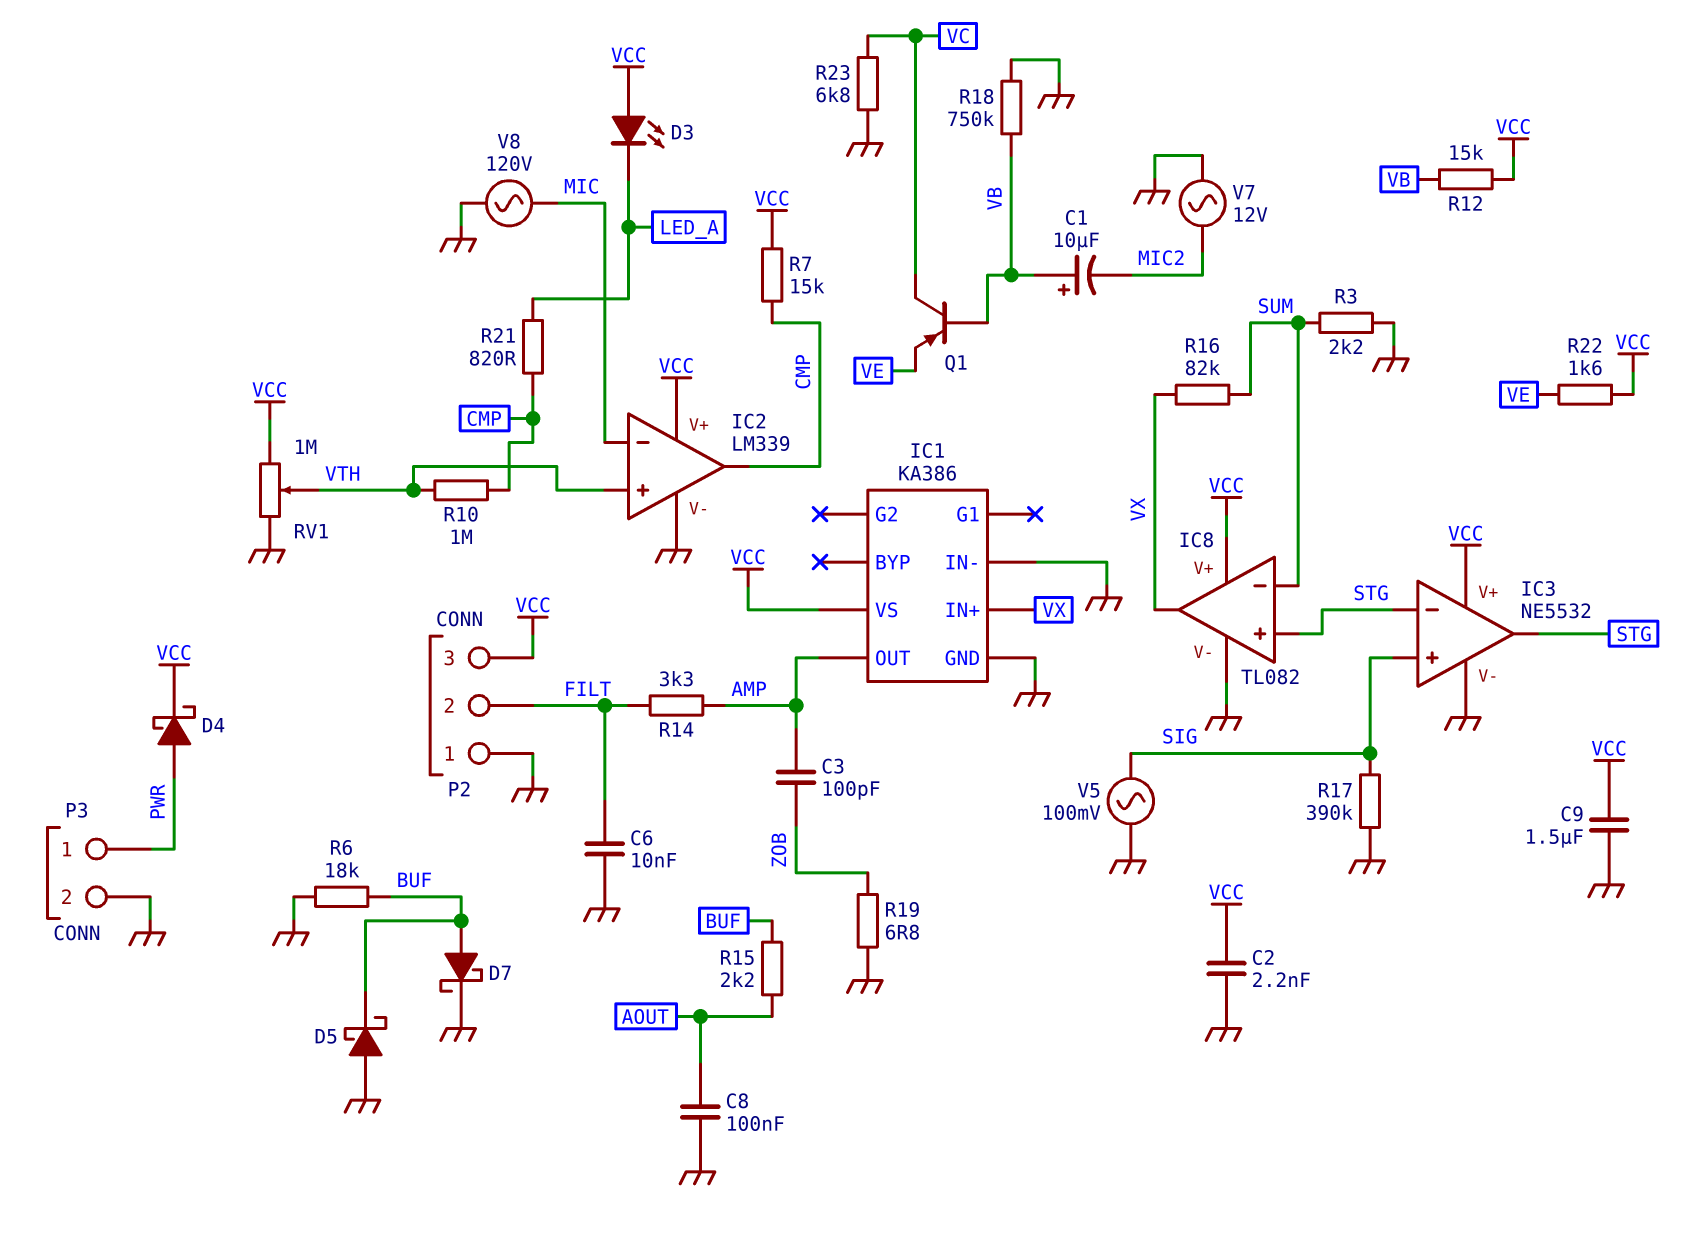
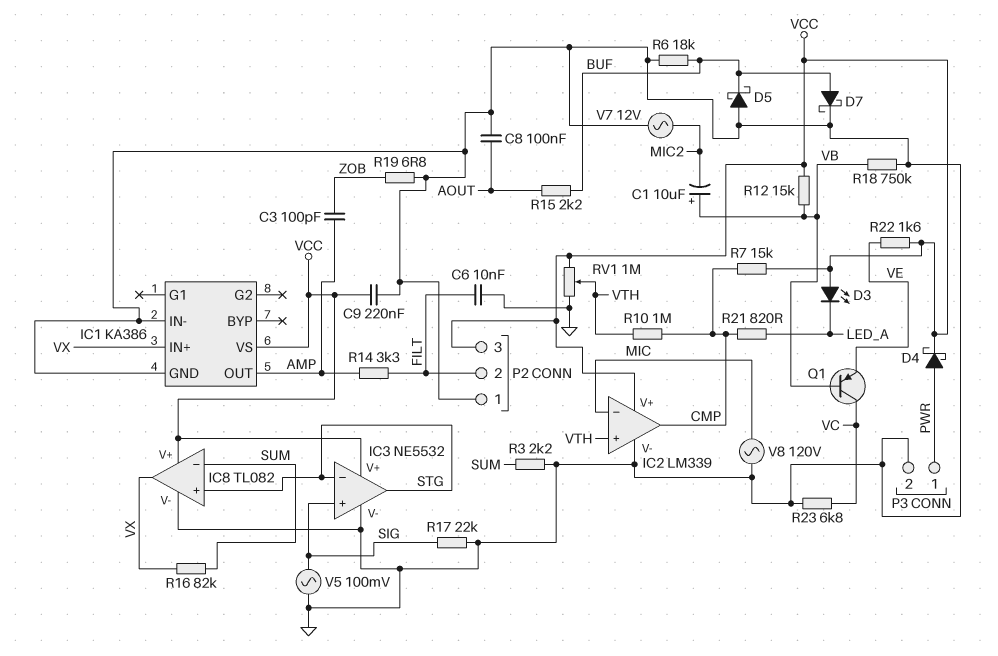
C2: 2.2nF (GND, VCC) -> none
C9: 1.5uF (GND, VCC) -> 220nF (GND, VCC)
R17: 390k (GND, SIG) -> 22k (GND, SIG)

